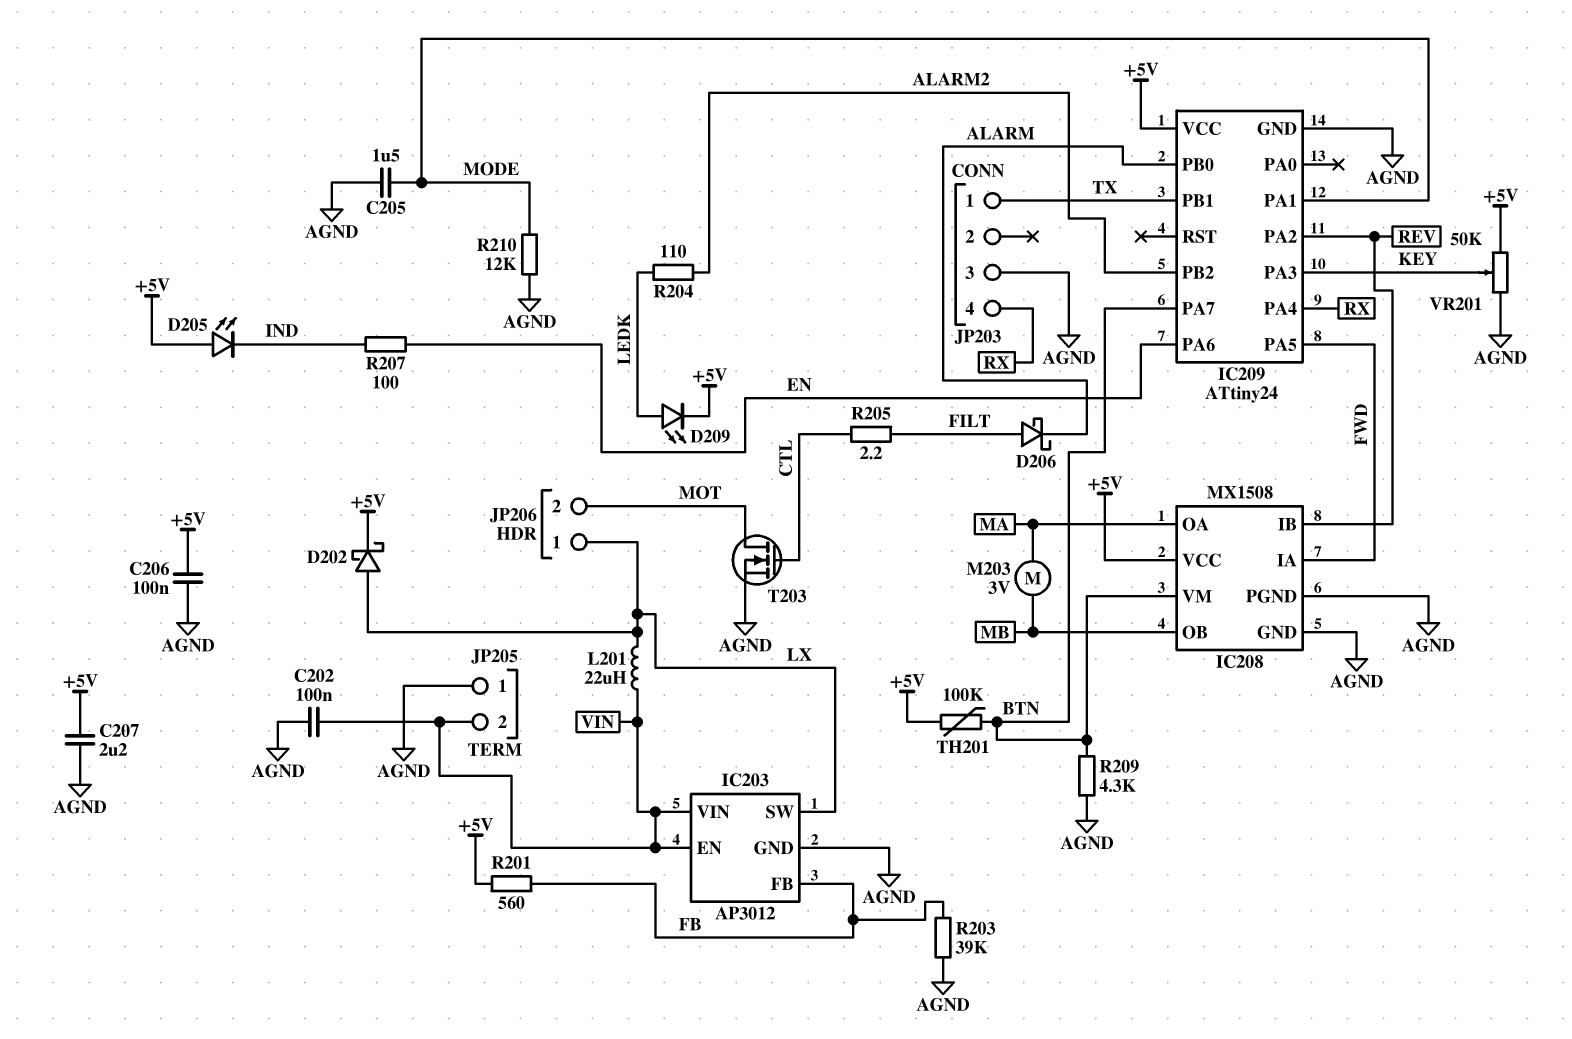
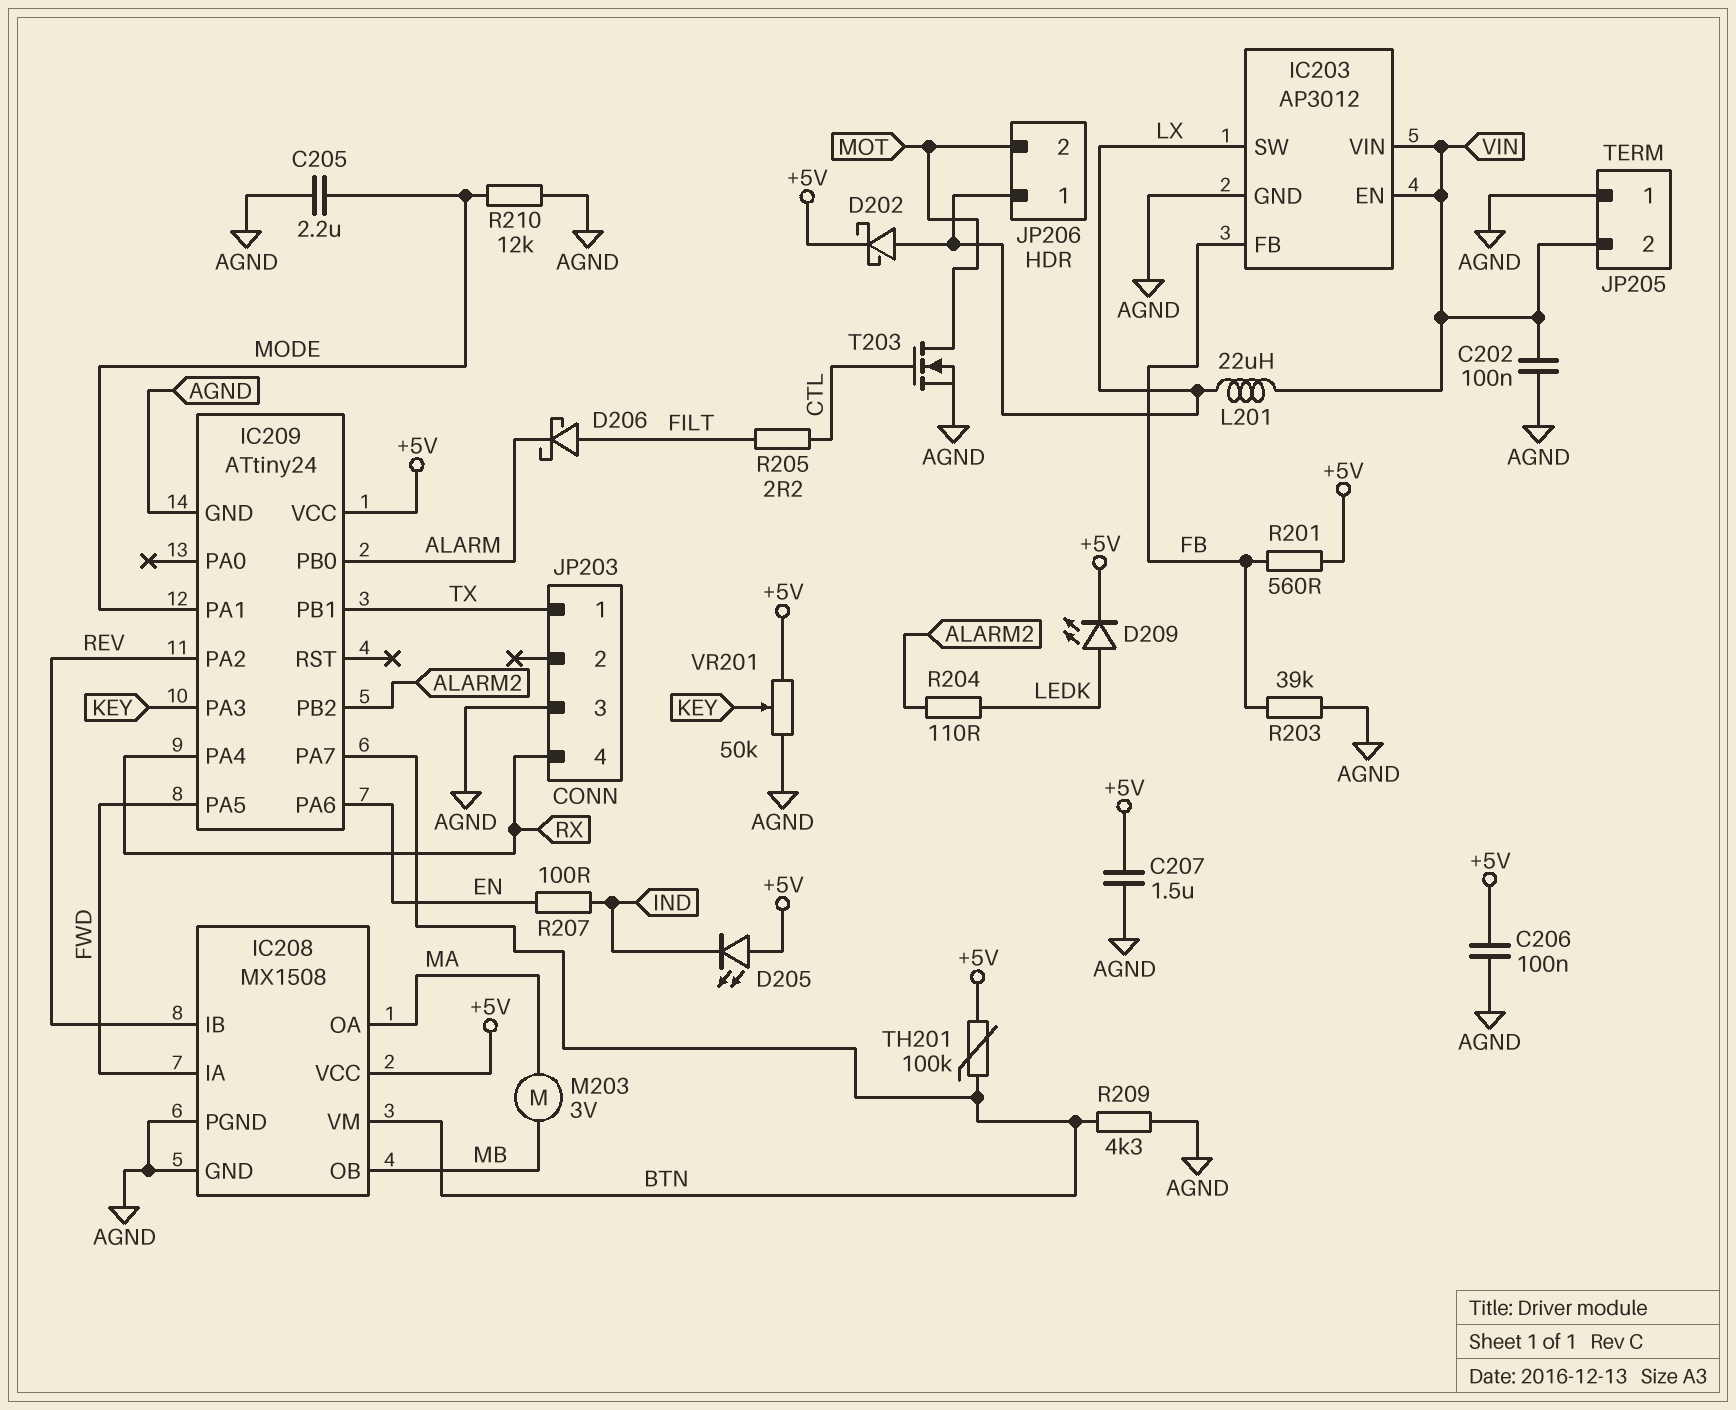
C205: 1.5uF (AGND, MODE) -> 2.2uF (AGND, MODE)
C207: 2.2uF (+5V, AGND) -> 1.5uF (+5V, AGND)

